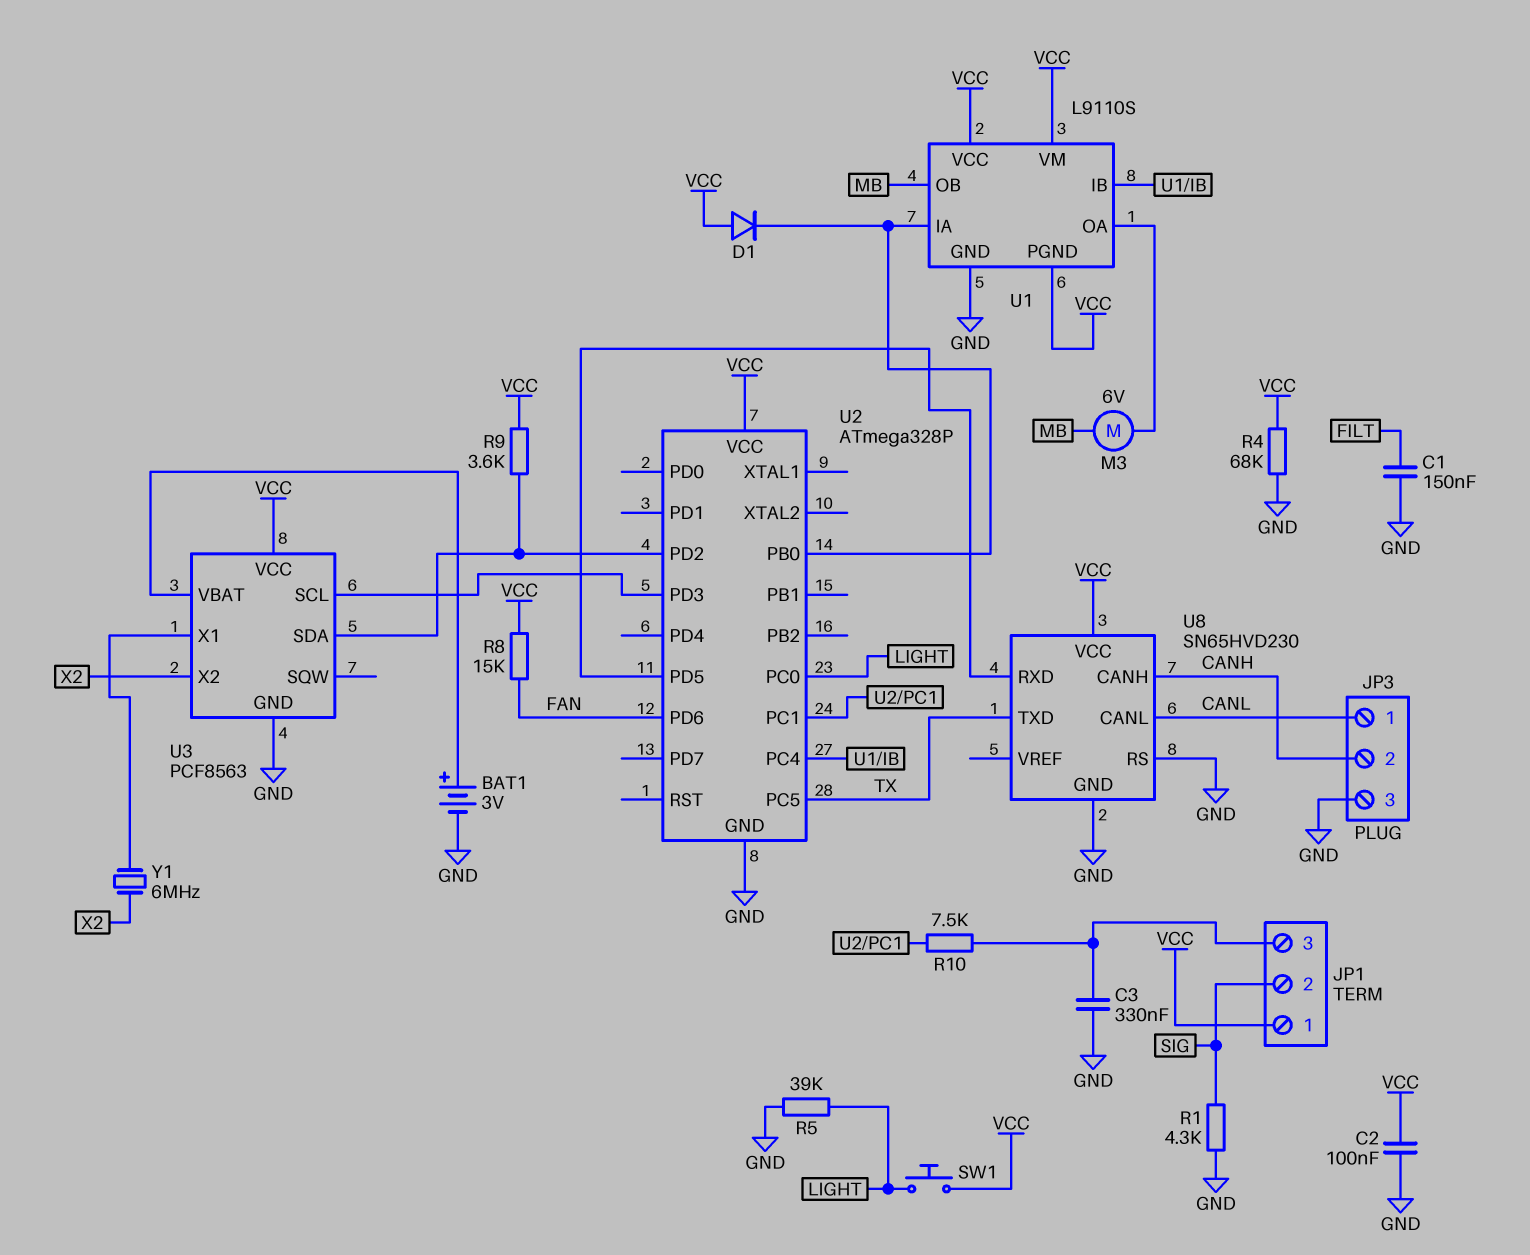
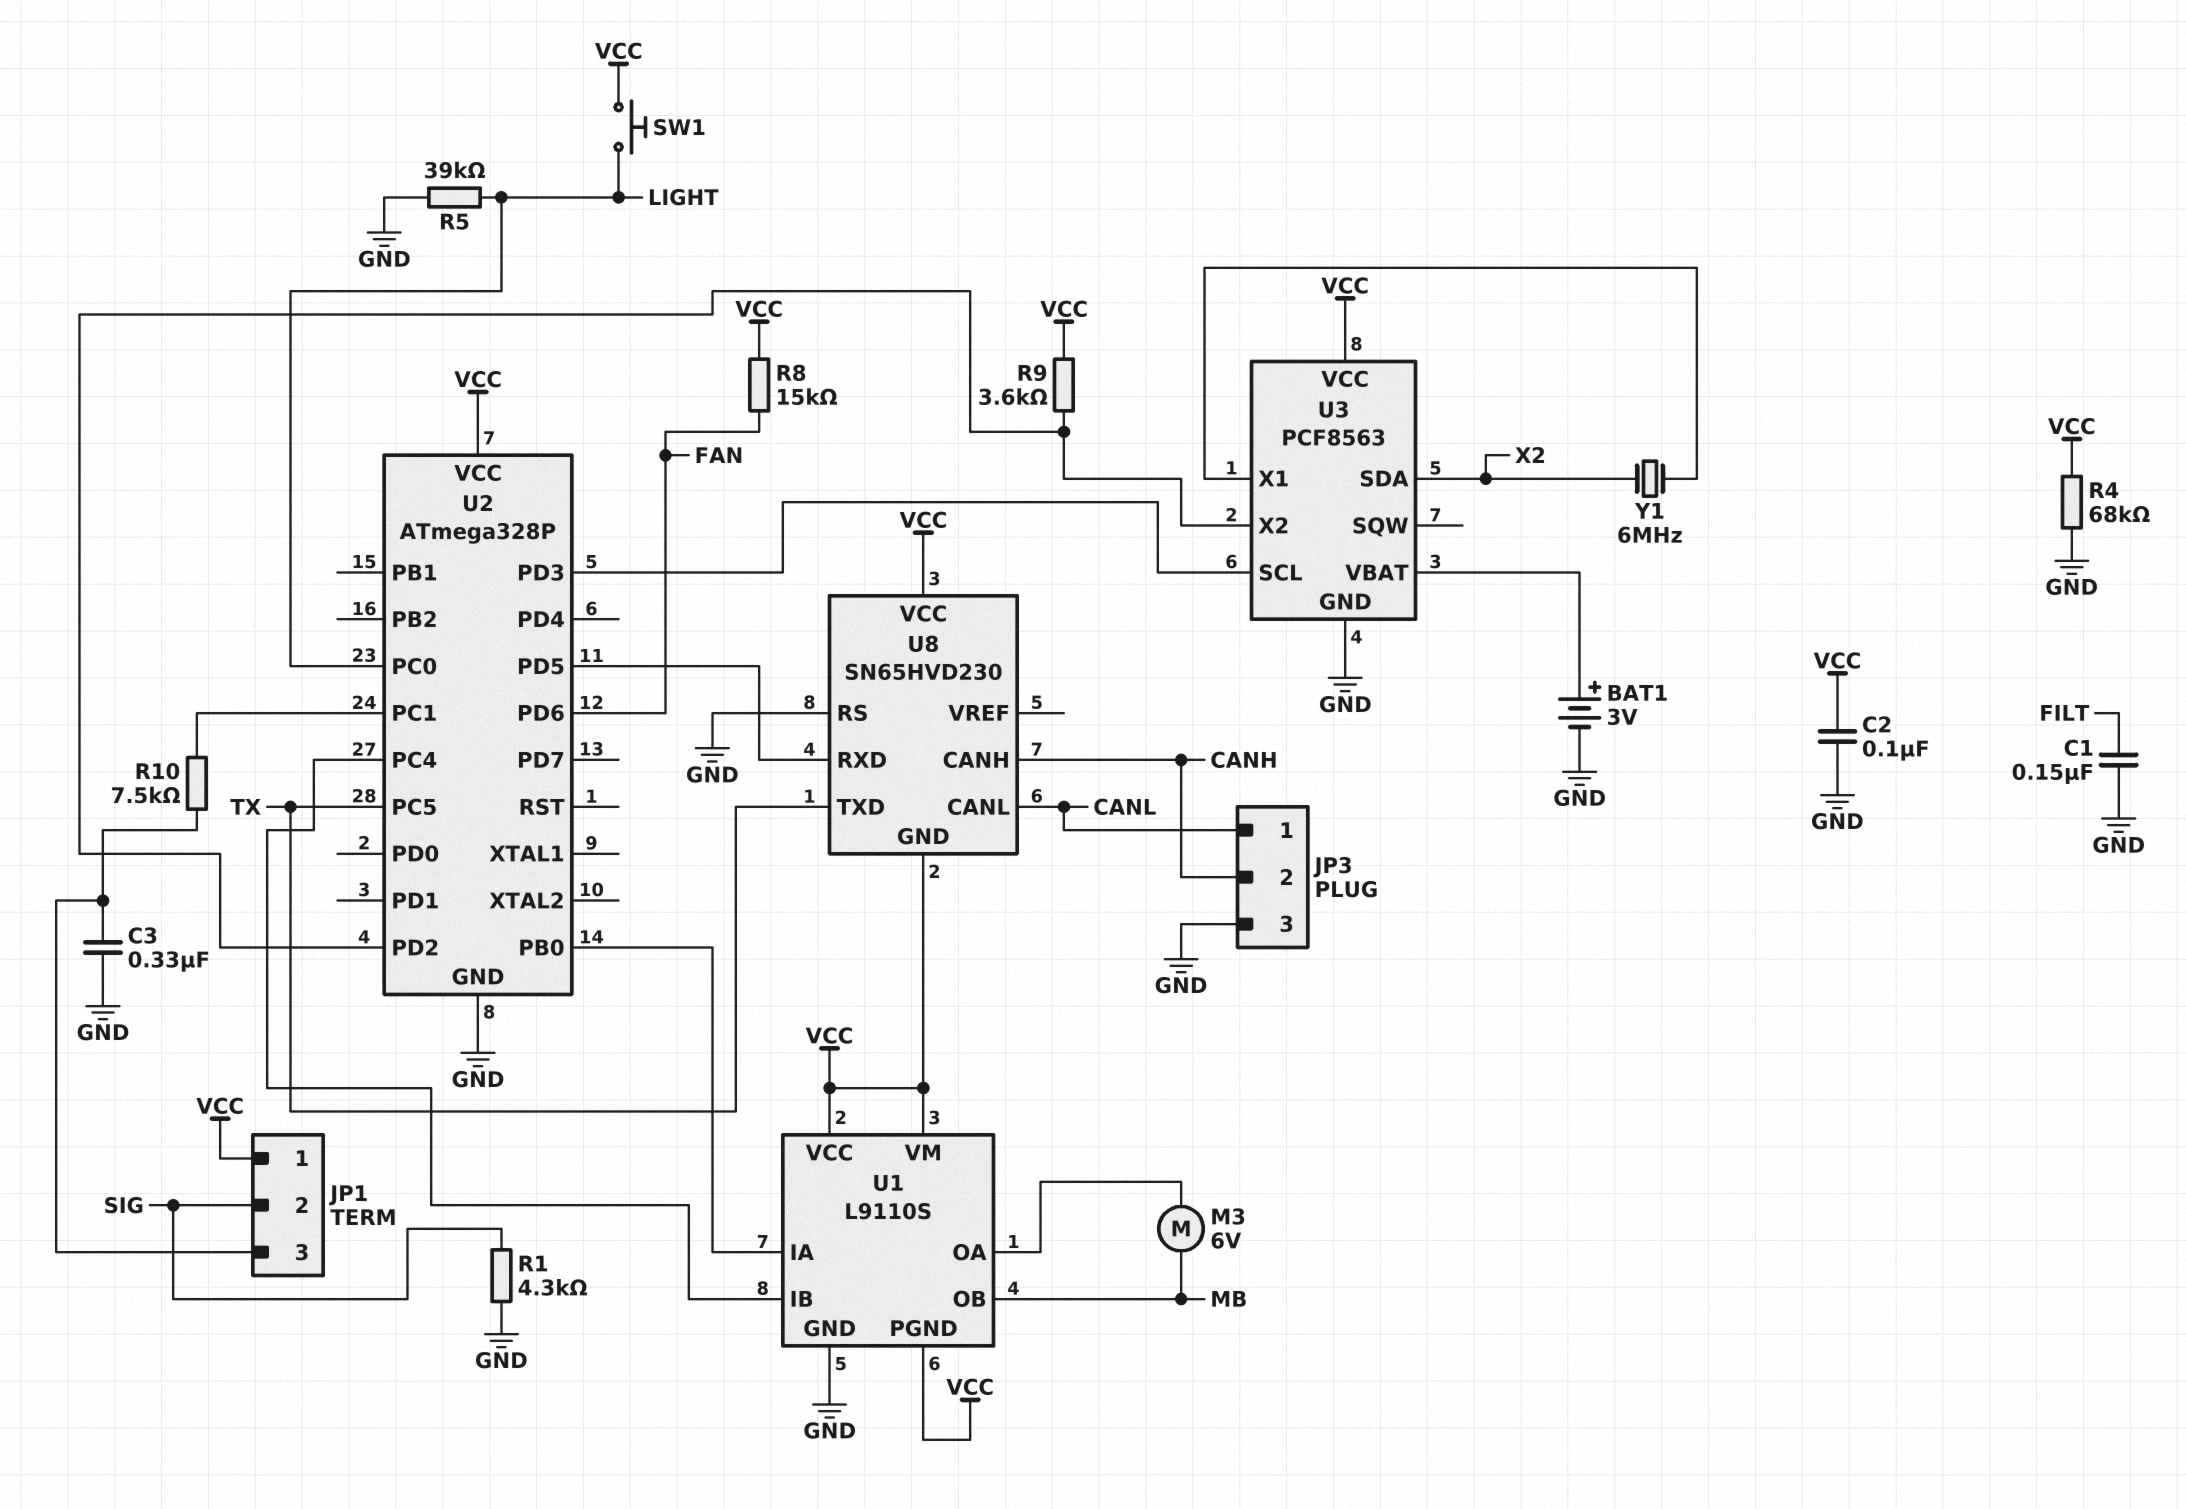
D1: diode (A VCC, K U1/IA) -> none
U3 pin SDA: U2/PD2 -> X2
U3 pin X2: X2 -> U2/PD2
U8 pin GND: GND -> VCC

